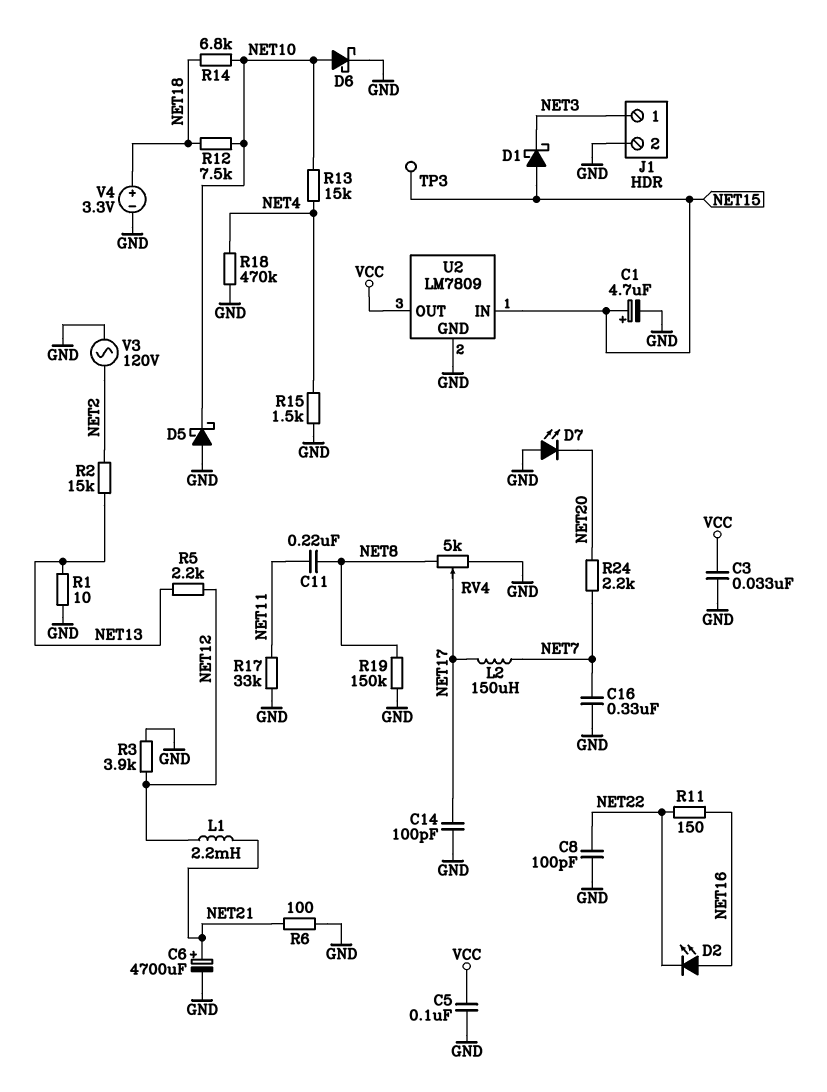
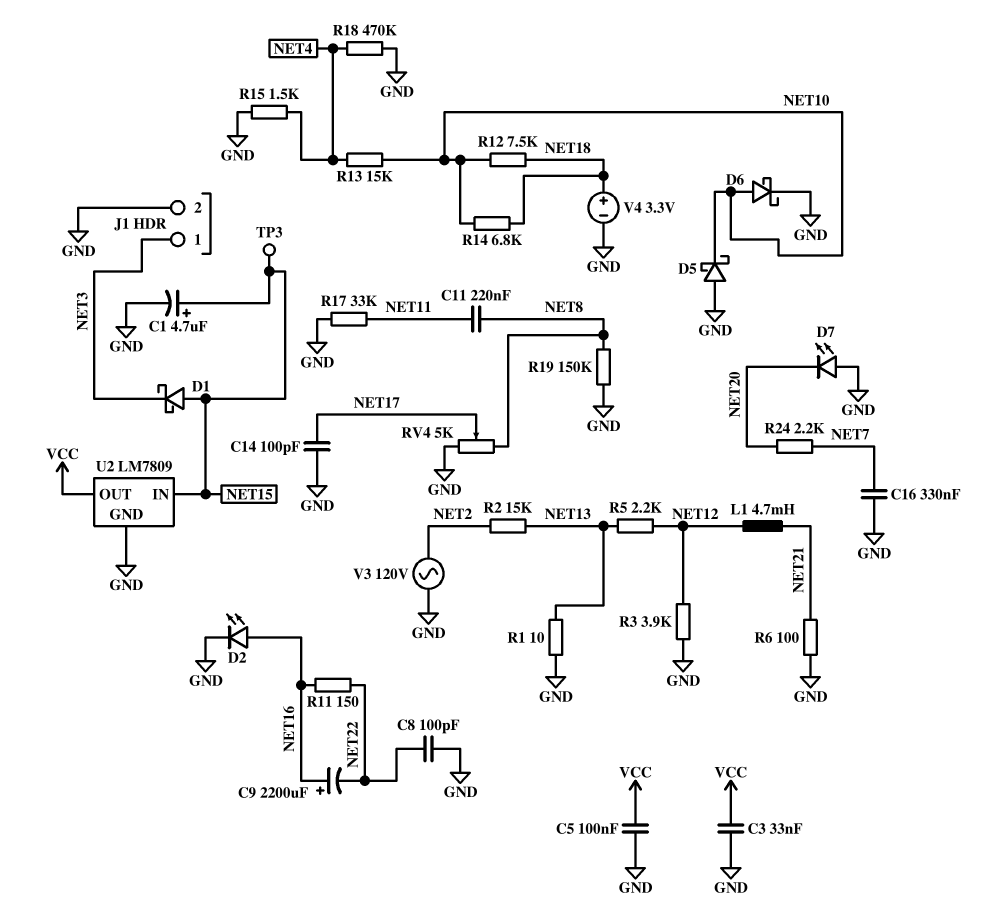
C6: 4700uF (plus NET21, minus GND) -> none
C9: none -> 2200uF (plus NET16, minus NET22)
D2: LED (A NET16, K NET22) -> LED (A NET16, K GND)
L1: 2.2mH (NET12, NET21) -> 4.7mH (NET12, NET21)
L2: 150uH (NET7, NET17) -> none

